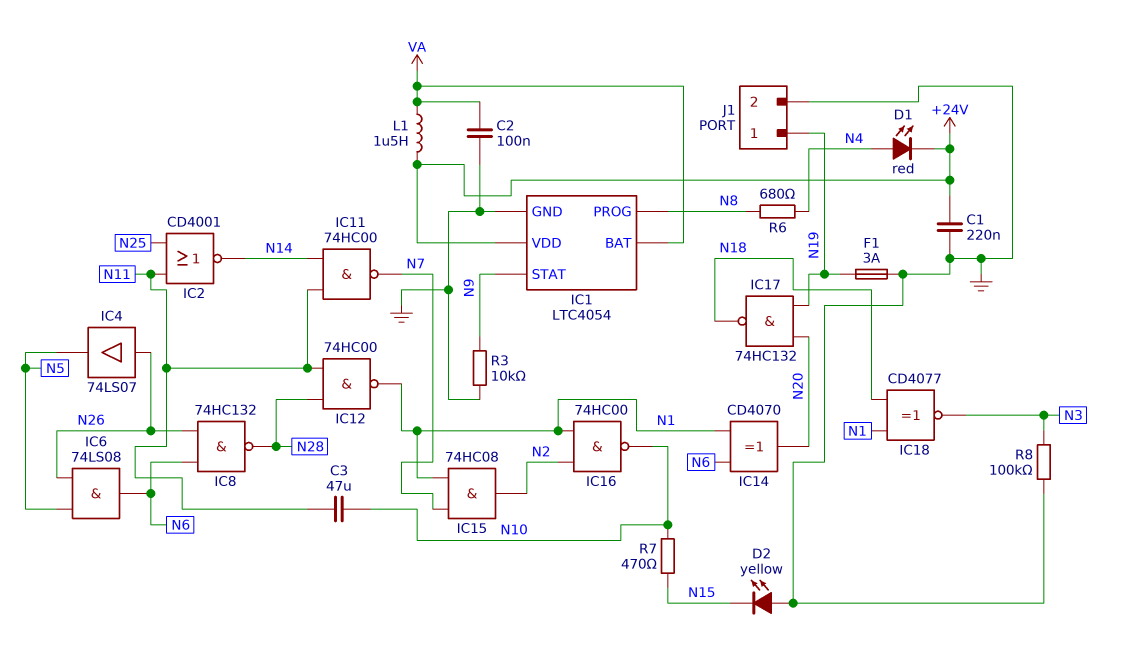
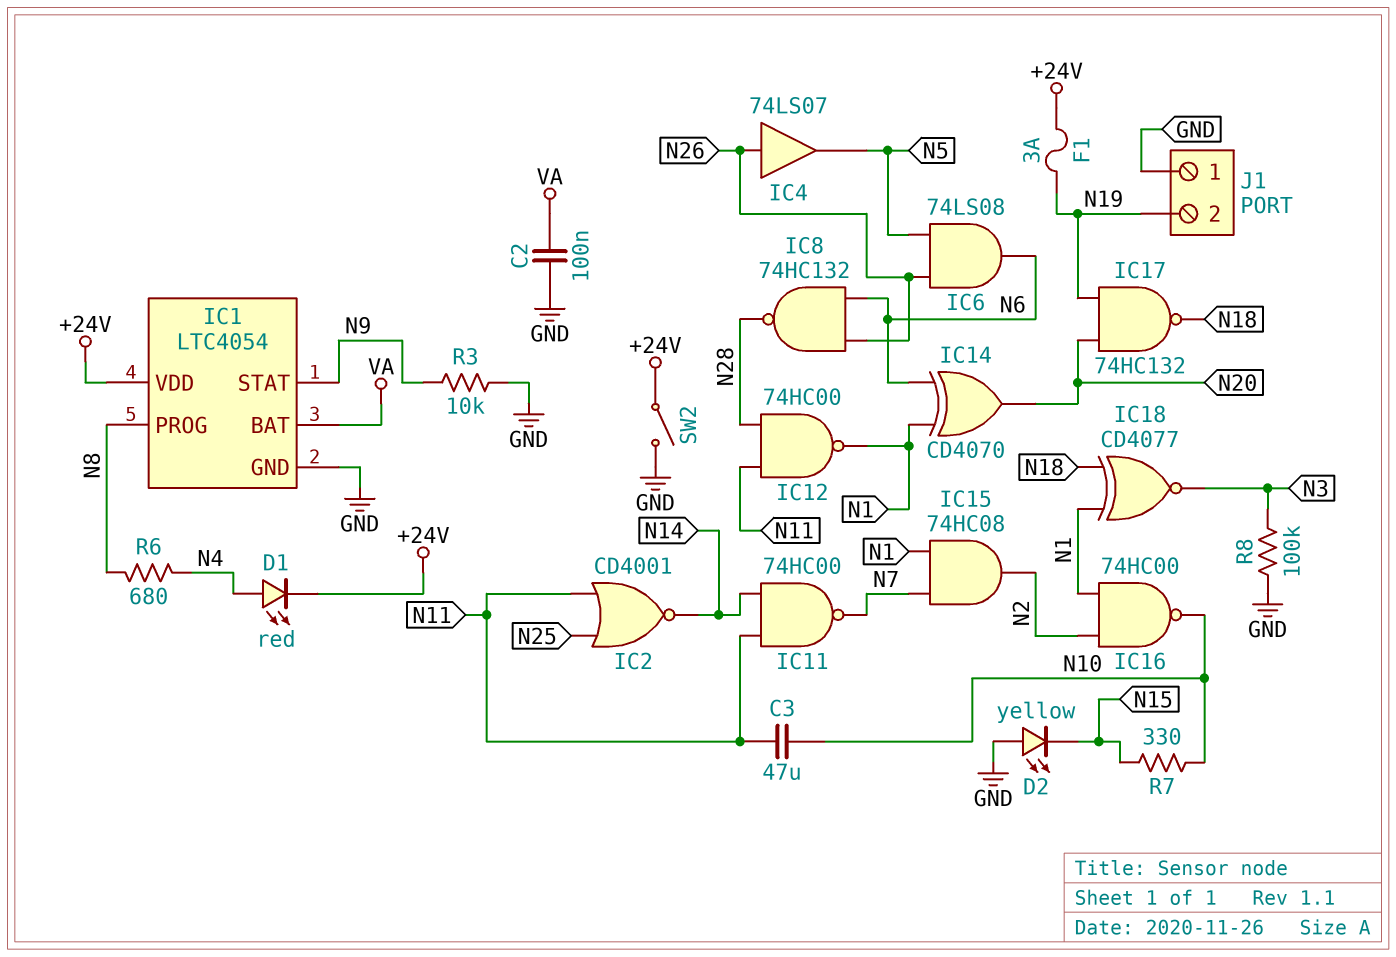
C1: 220nF (+24V, GND) -> none
F1: 3A (GND, N19) -> 3A (+24V, N19)
J1 pin 1: N19 -> GND
J1 pin 2: GND -> N19
L1: 1.5uH (+24V, VA) -> none
R7: 470 (N10, N15) -> 330 (N10, N15)
SW2: none -> switch (+24V, GND)

